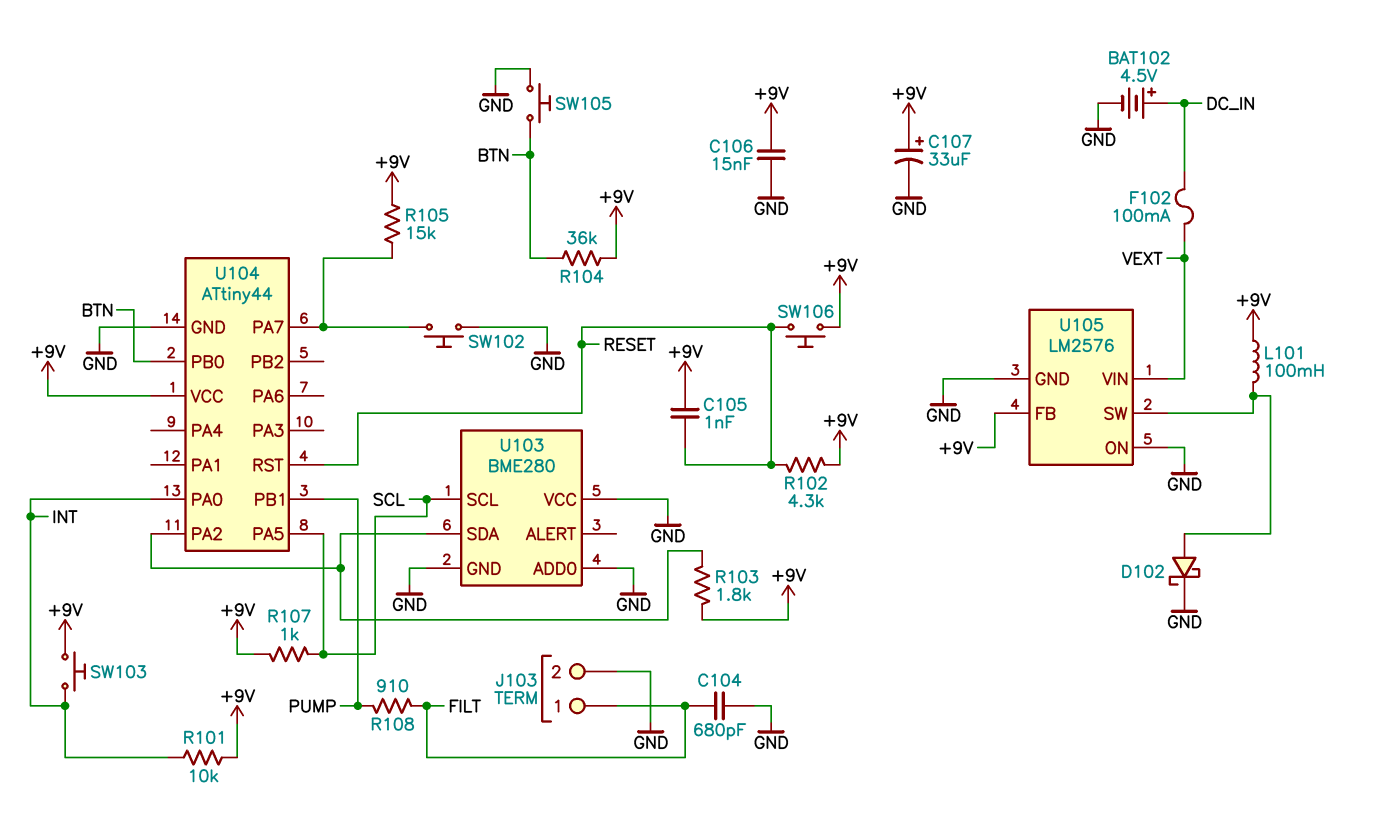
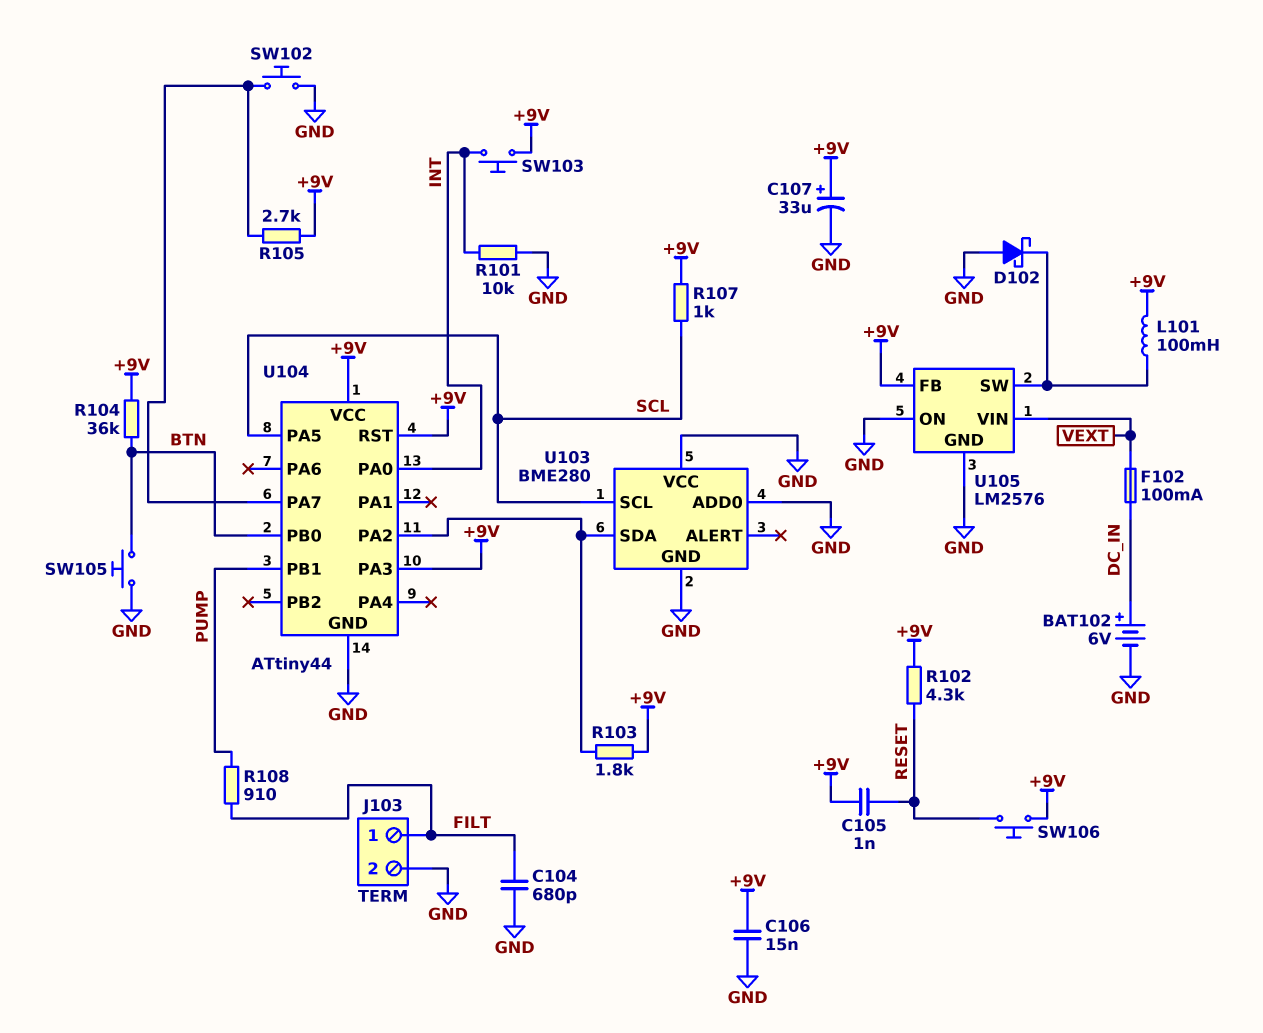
BAT102: 4.5V (plus DC_IN, minus GND) -> 6V (plus DC_IN, minus GND)
D102: schottky (A U105/SW, K GND) -> schottky (A GND, K U105/SW)
R101: 10k (+9V, INT) -> 10k (GND, INT)
R105: 15k (+9V, U104/PA7) -> 2.7k (+9V, U104/PA7)
U104 pin PA3: none -> +9V
U104 pin RST: RESET -> +9V

